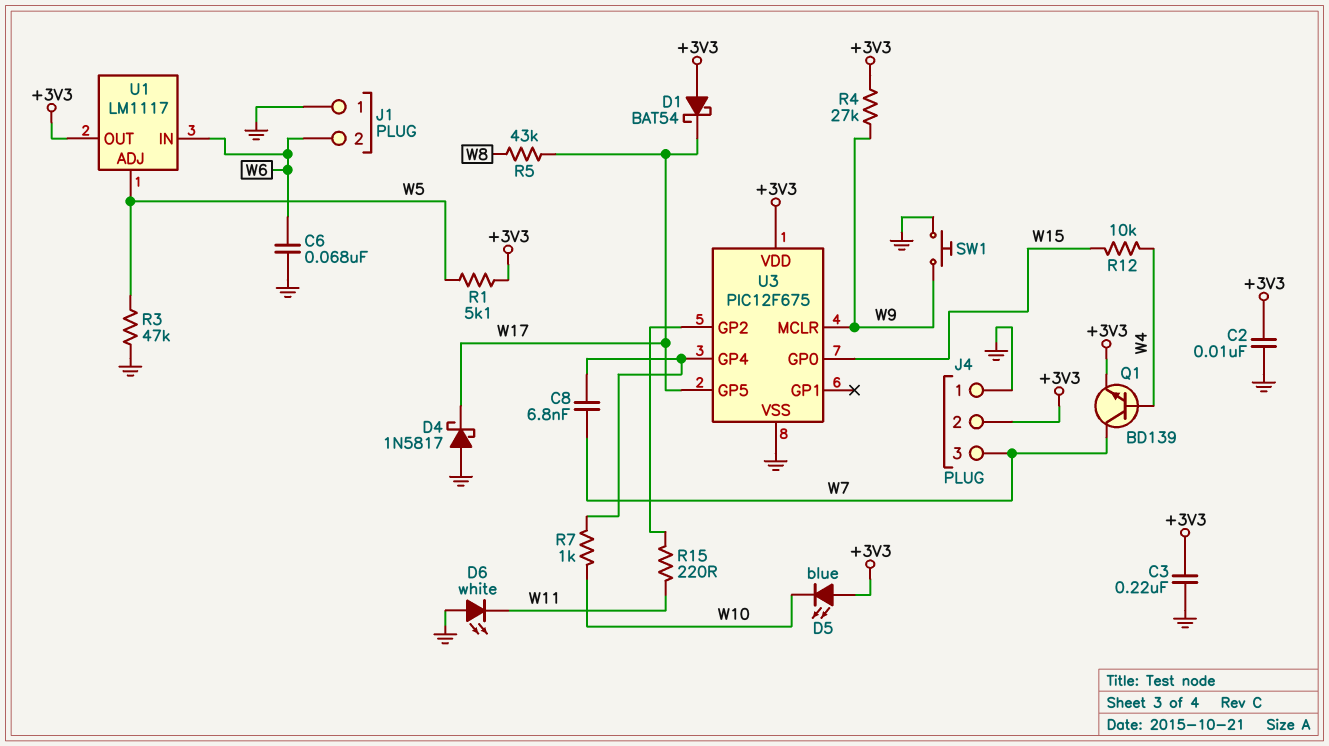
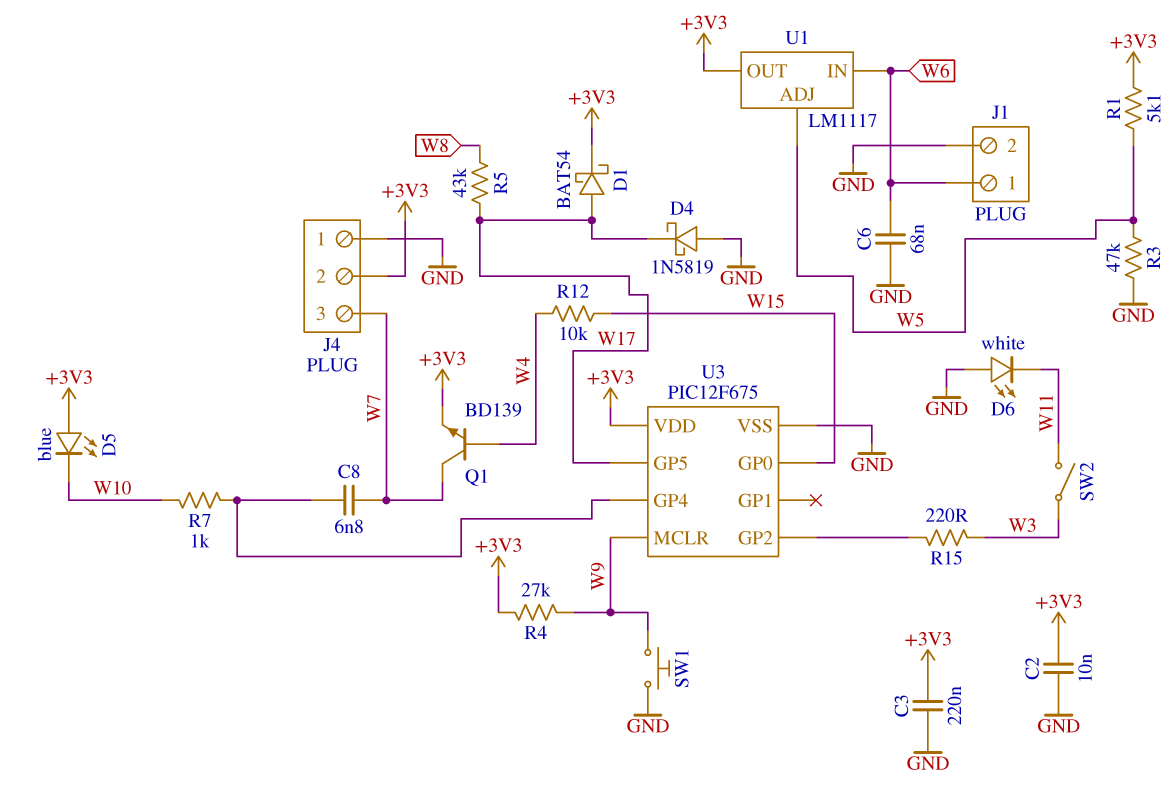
D1: schottky BAT54 (A +3V3, K W17) -> schottky BAT54 (A W17, K +3V3)
D4: schottky 1N5817 (A GND, K W17) -> schottky 1N5819 (A GND, K W17)
J1 pin 1: GND -> W6
J1 pin 2: W6 -> GND
R15: 220 (U3/GP2, W11) -> 220 (U3/GP2, W3)
SW2: none -> switch (W3, W11)

